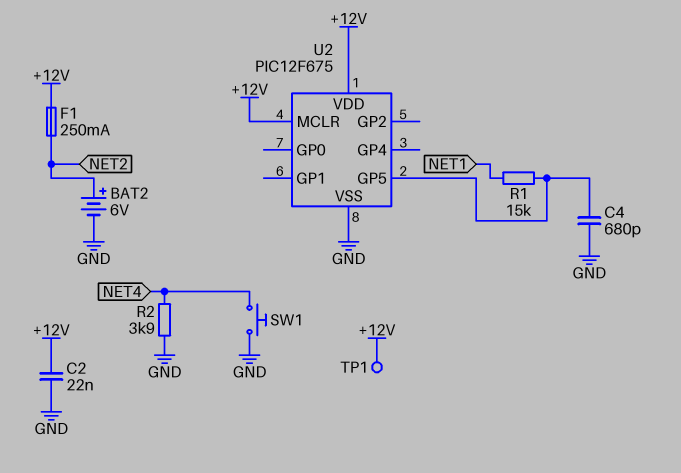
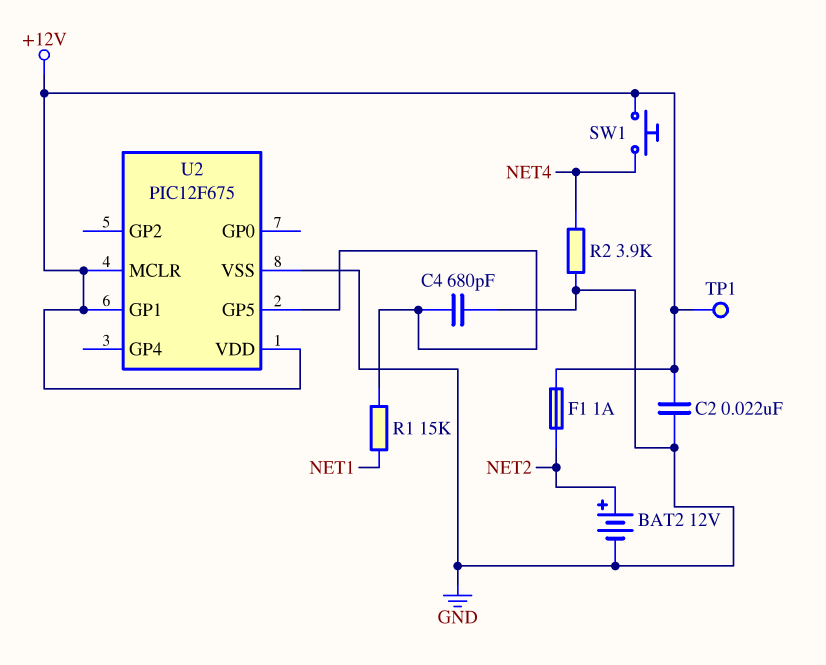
BAT2: 6V (plus NET2, minus GND) -> 12V (plus NET2, minus GND)
F1: 250mA (+12V, NET2) -> 1A (+12V, NET2)
SW1: button (GND, NET4) -> button (+12V, NET4)
U2 pin GP1: none -> +12V

